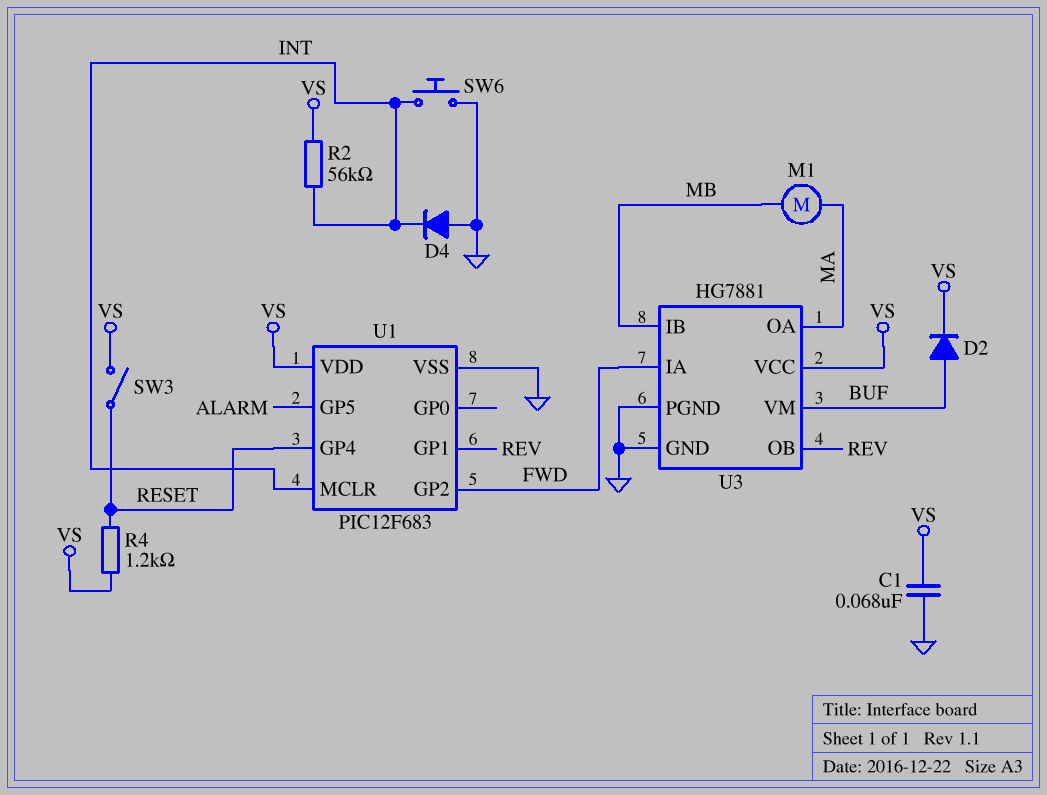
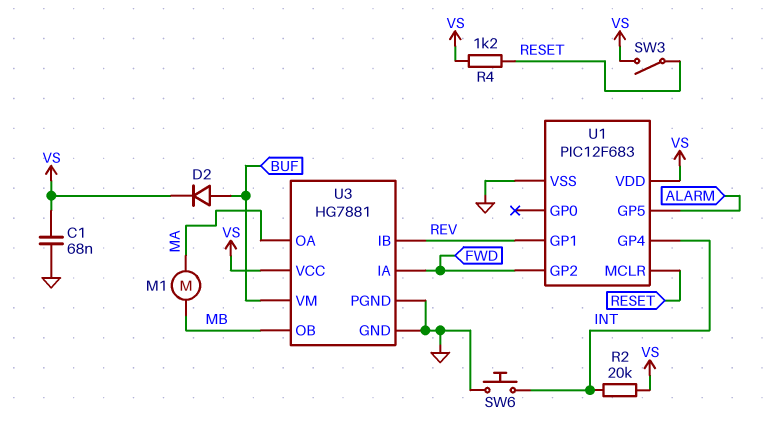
D4: diode (A GND, K INT) -> none
R2: 56k (INT, VS) -> 20k (INT, VS)
U1 pin GP4: RESET -> INT
U1 pin MCLR: INT -> RESET
U3 pin IB: MB -> REV
U3 pin OB: REV -> MB

